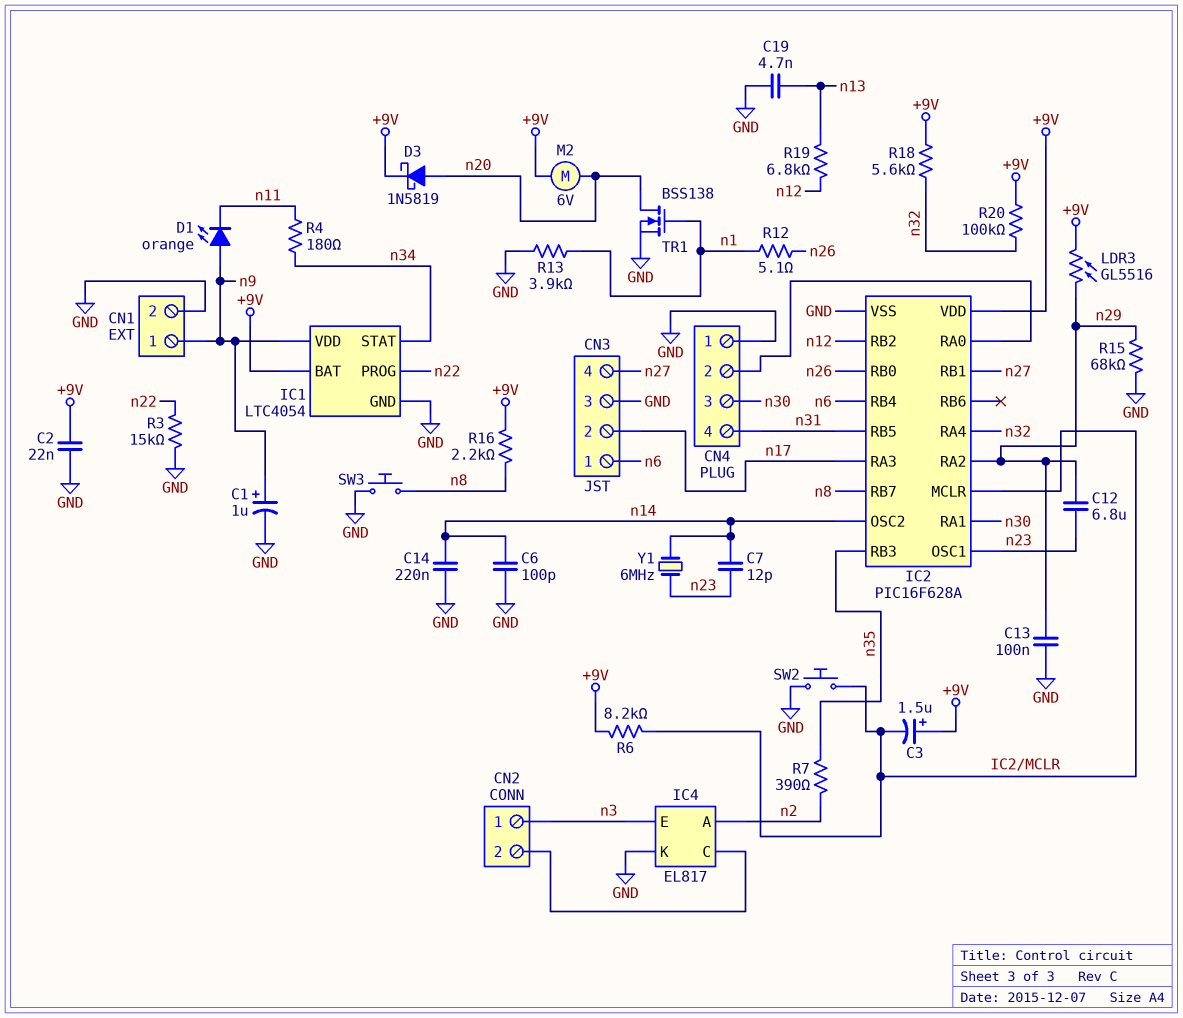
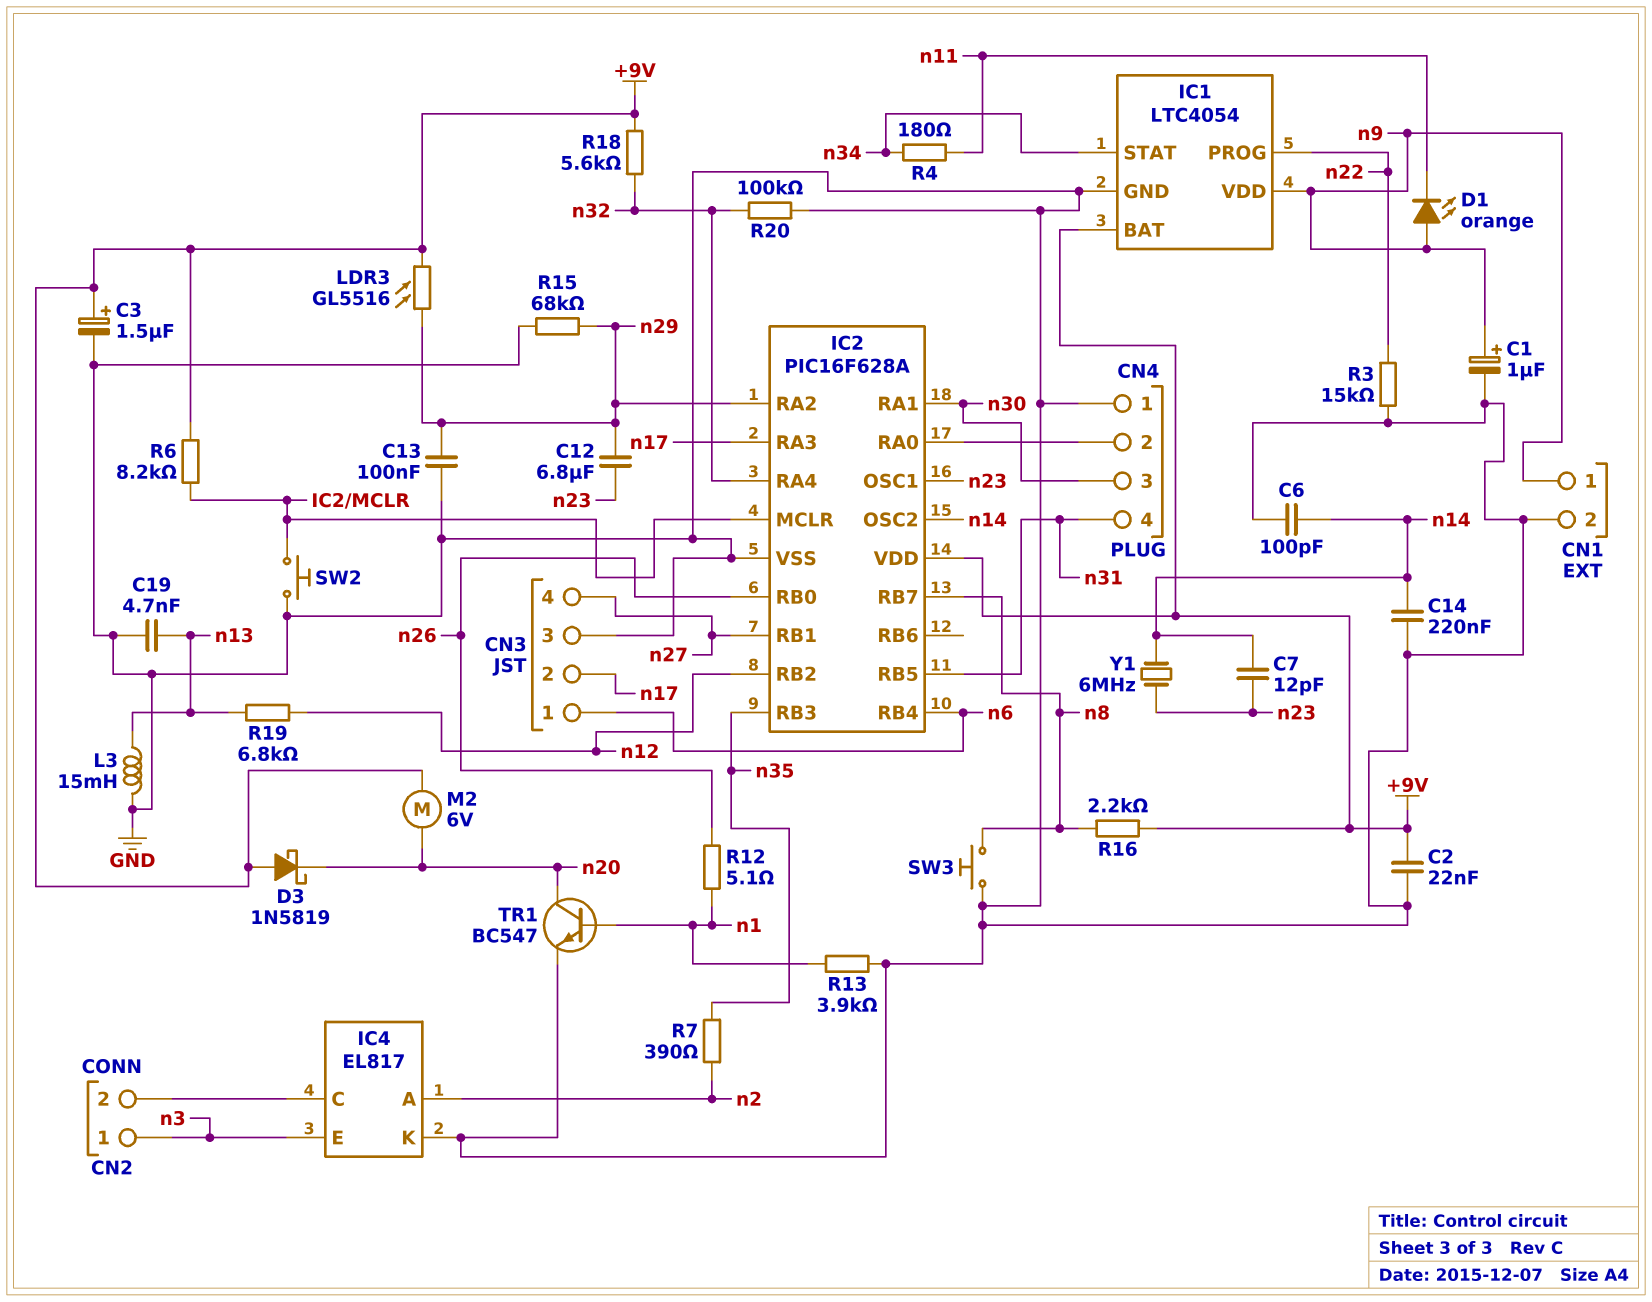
C3: 1.5uF (plus +9V, minus IC2/MCLR) -> 1.5uF (plus +9V, minus GND)
D3: schottky 1N5819 (A n20, K +9V) -> schottky 1N5819 (A +9V, K n20)
L3: none -> 15mH (GND, n13)
R20: 100k (+9V, n32) -> 100k (GND, n32)
TR1: NMOS BSS138 (G n1, D n20, S GND) -> NPN BC547 (B n1, C n20, E GND)

